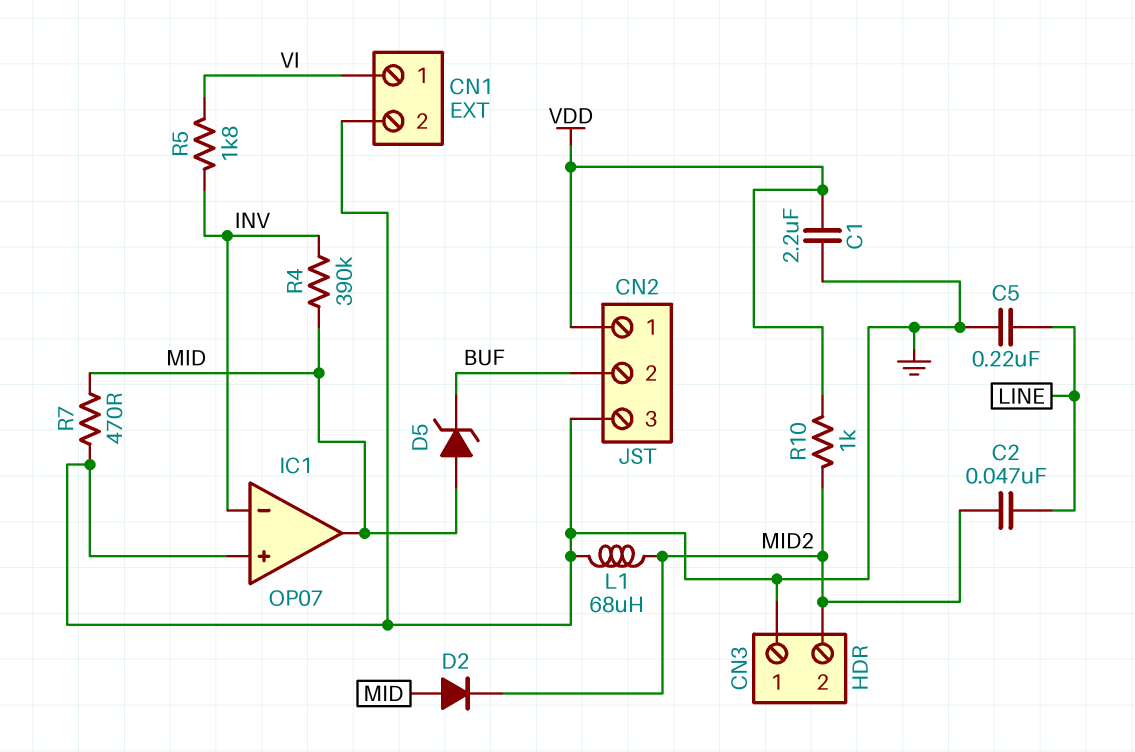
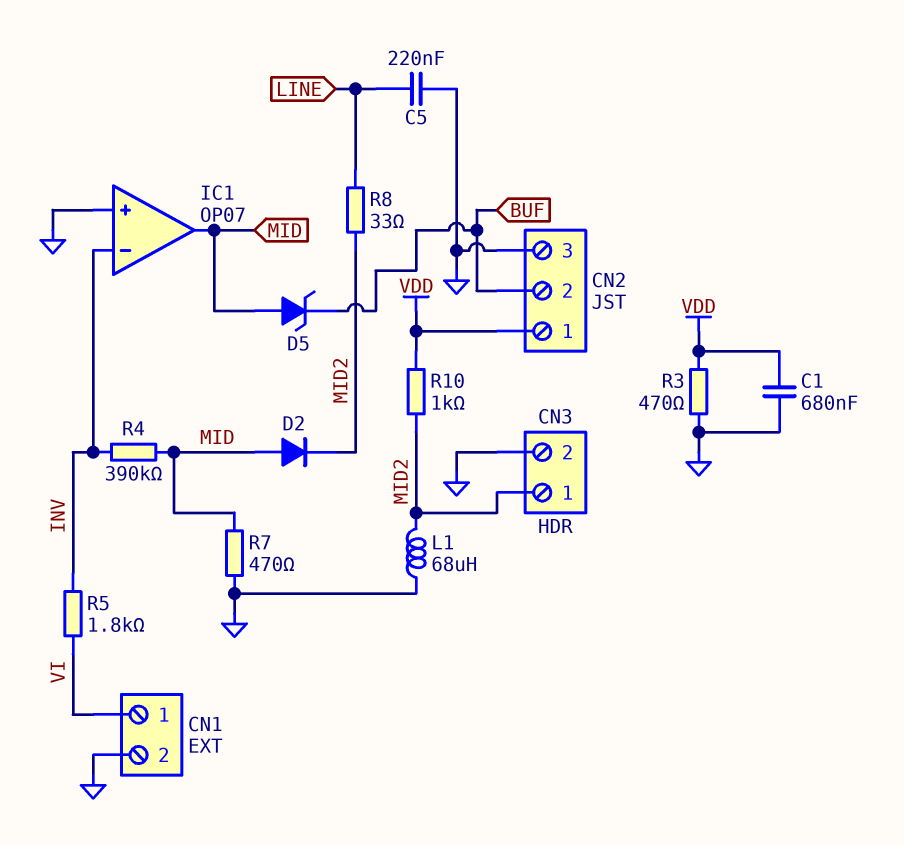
C1: 2.2uF (GND, VDD) -> 680nF (GND, VDD)
C2: 47nF (LINE, MID2) -> none
CN3 pin 1: GND -> MID2
CN3 pin 2: MID2 -> GND
R3: none -> 470 (GND, VDD)
R8: none -> 33 (LINE, MID2)

